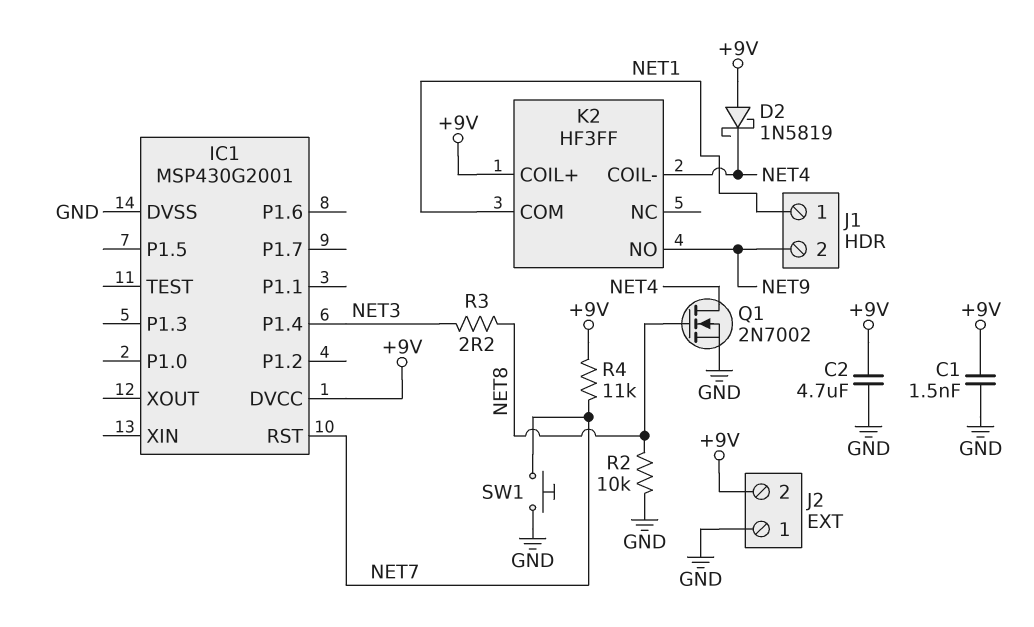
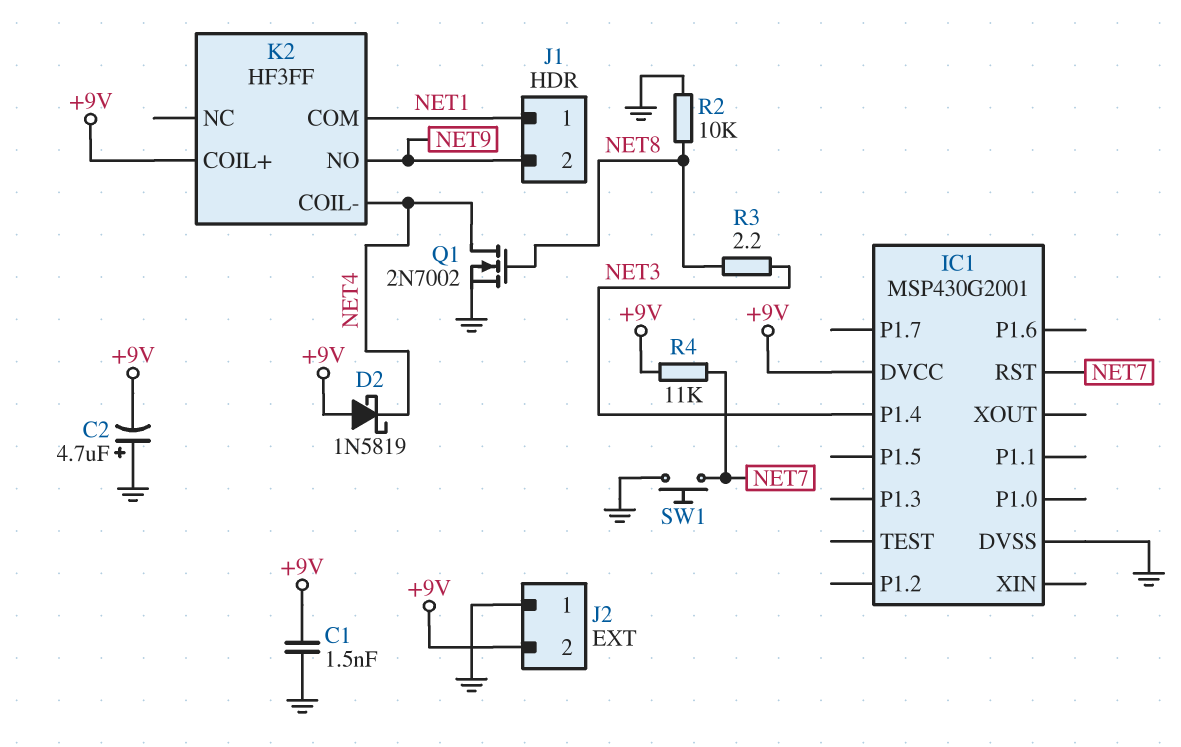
C2: 4.7uF (+9V, GND) -> 4.7uF (plus GND, minus +9V)

